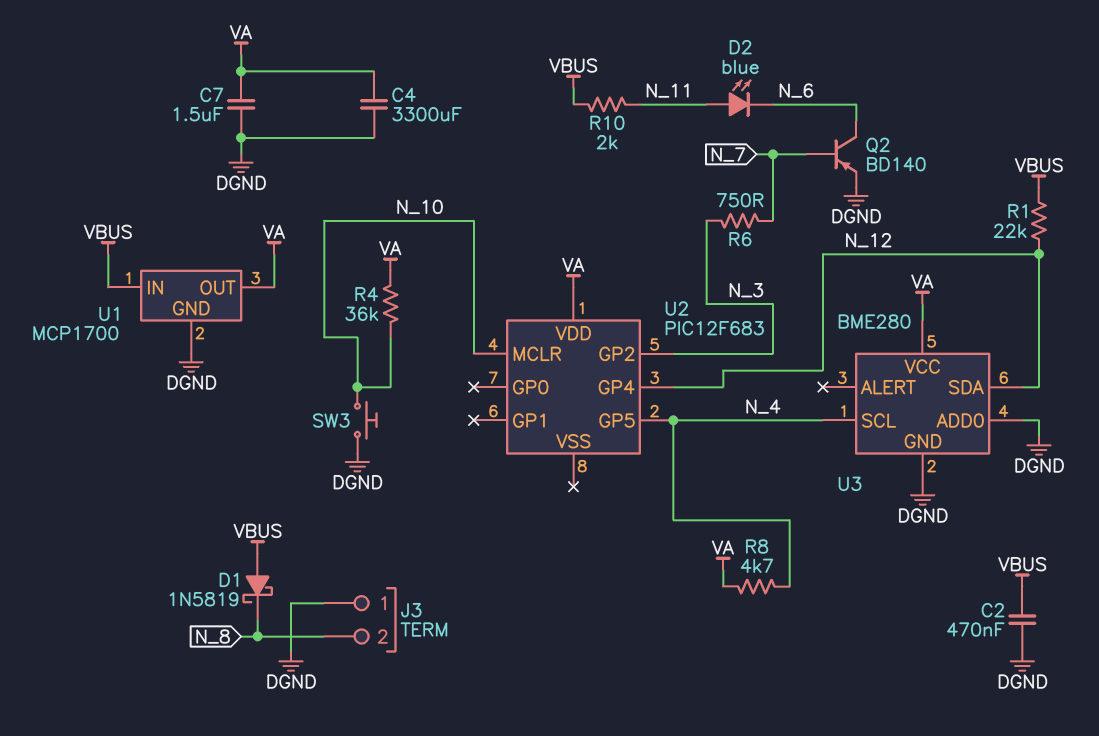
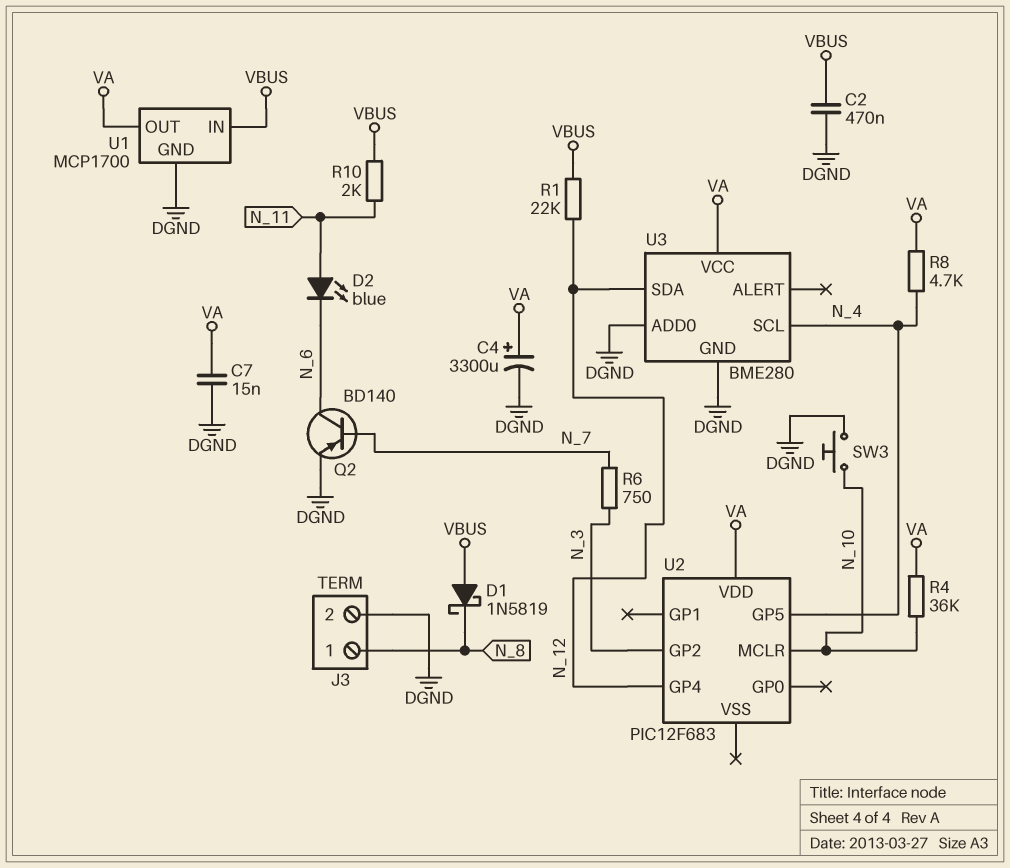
C4: 3300uF (DGND, VA) -> 3300uF (plus VA, minus DGND)
C7: 1.5uF (DGND, VA) -> 15nF (DGND, VA)
J3 pin 1: DGND -> N_8
J3 pin 2: N_8 -> DGND

